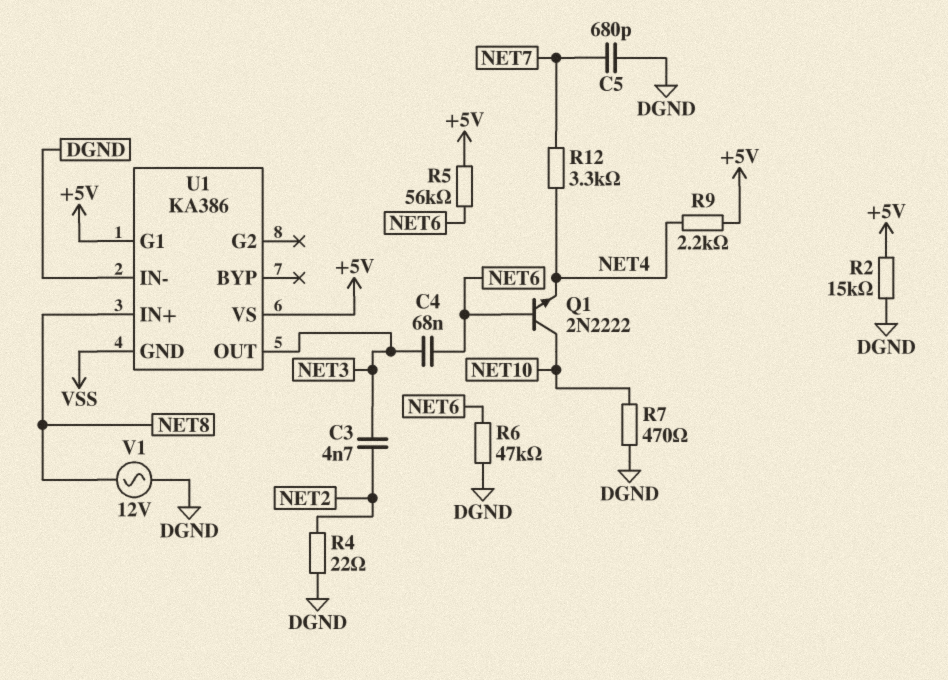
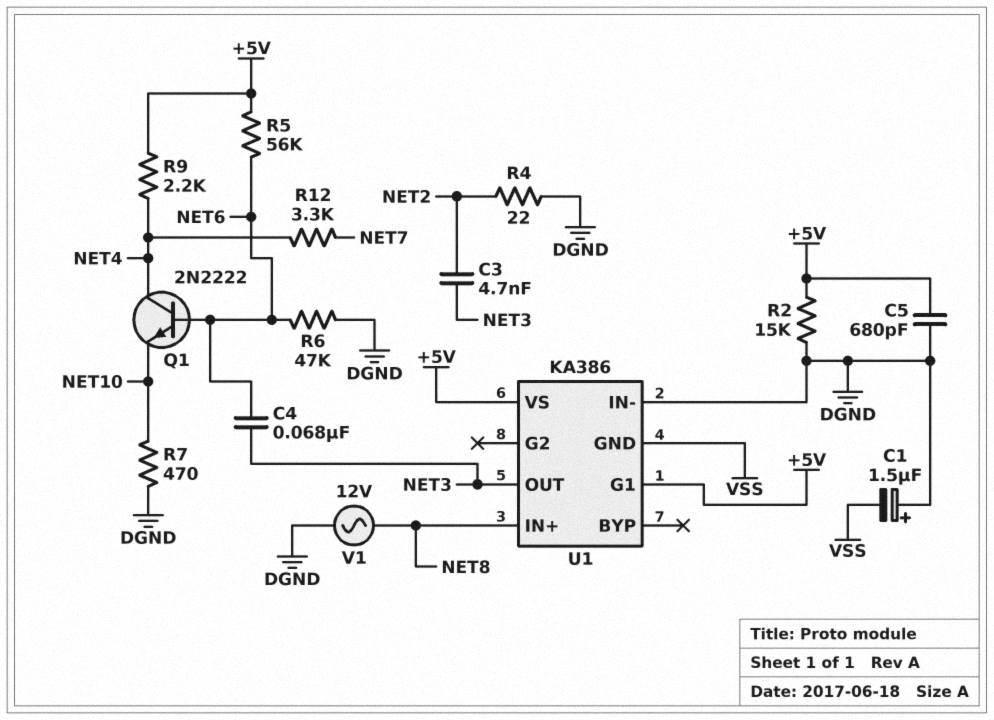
C1: none -> 1.5uF (plus DGND, minus VSS)
C5: 680pF (DGND, NET7) -> 680pF (+5V, DGND)
Q1: NPN 2N2222 (B NET6, C NET10, E NET4) -> NPN 2N2222 (B NET6, C NET4, E NET10)

